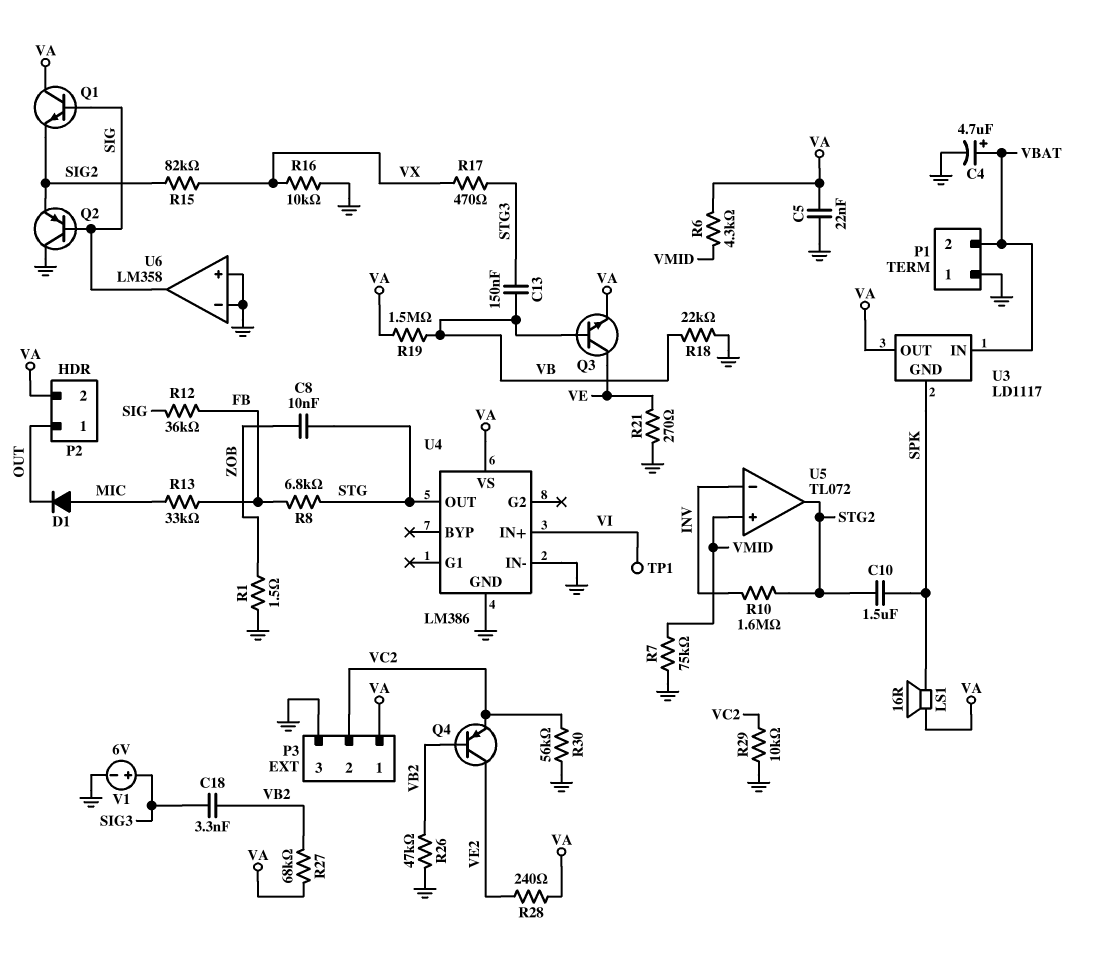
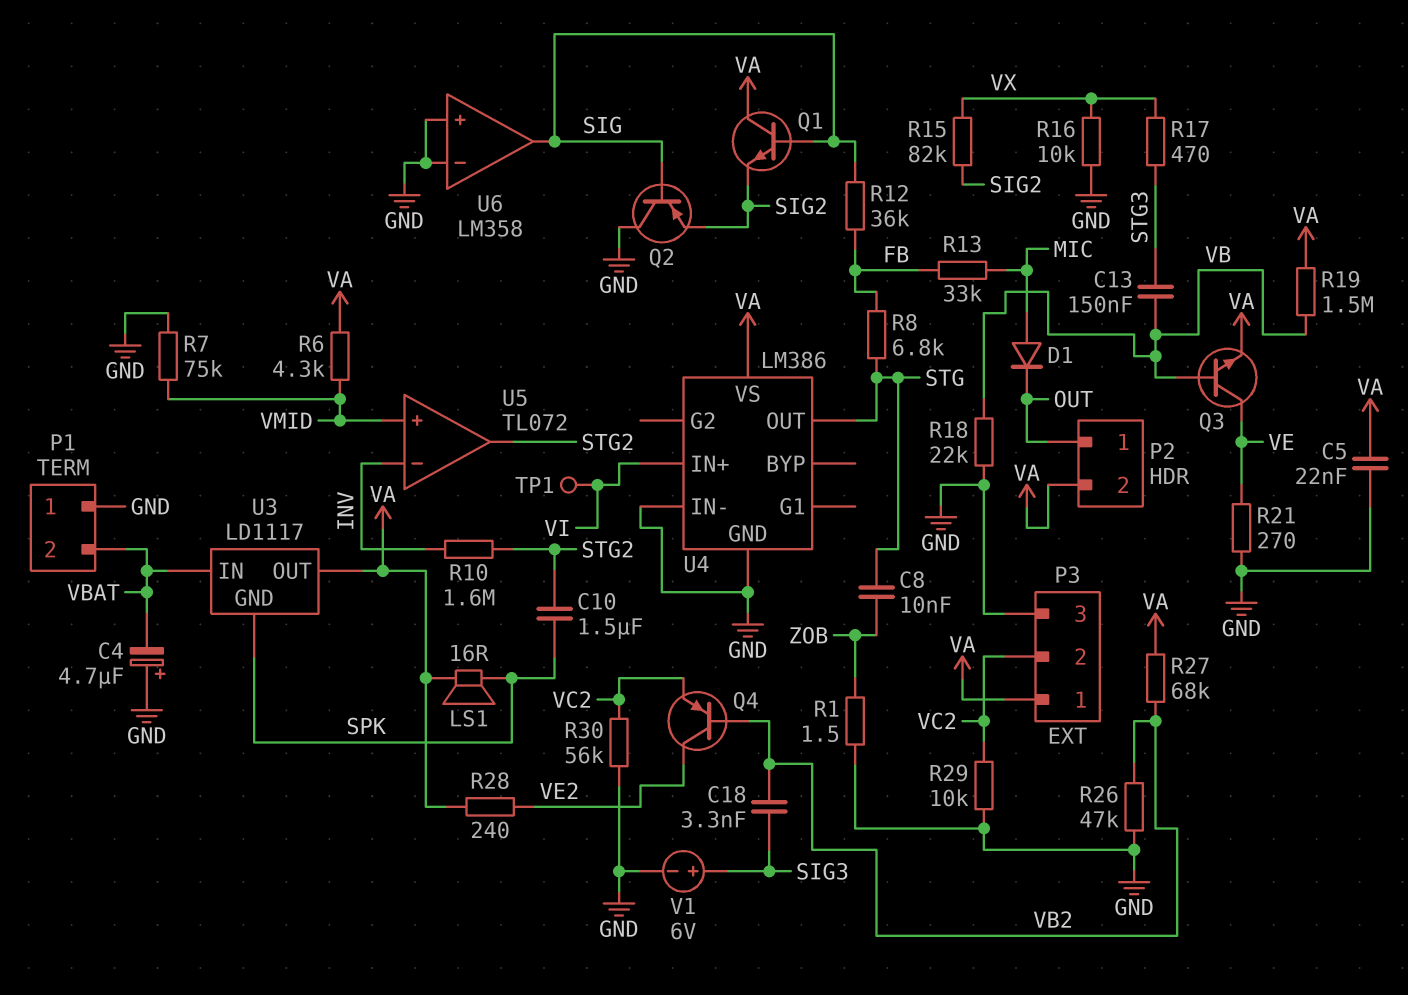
C4: 4.7uF (plus VBAT, minus GND) -> 4.7uF (plus GND, minus VBAT)

